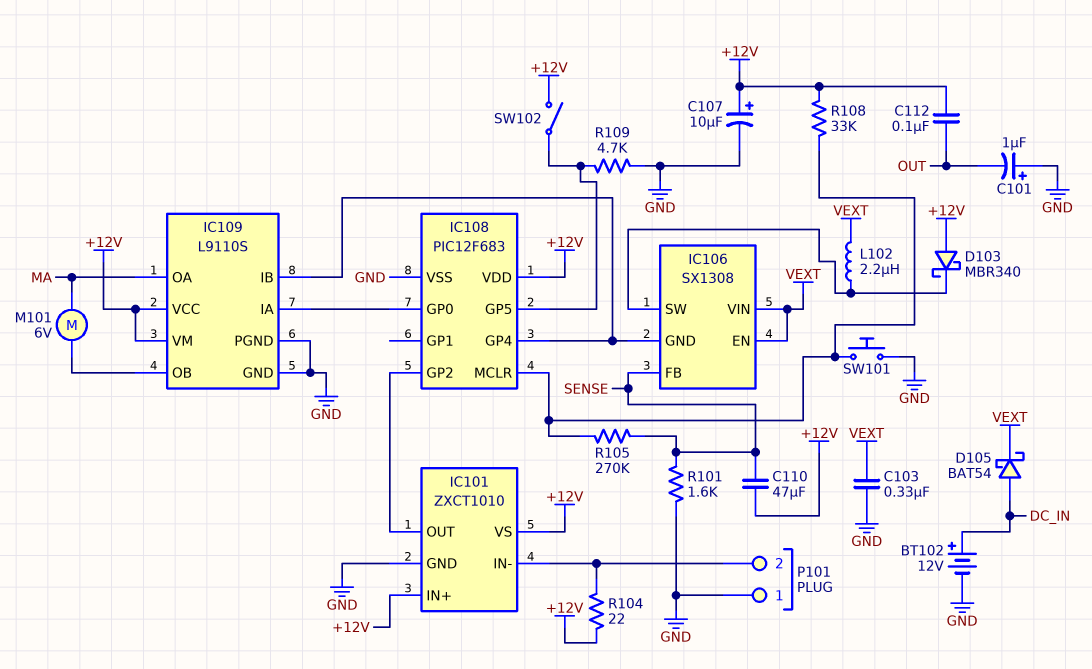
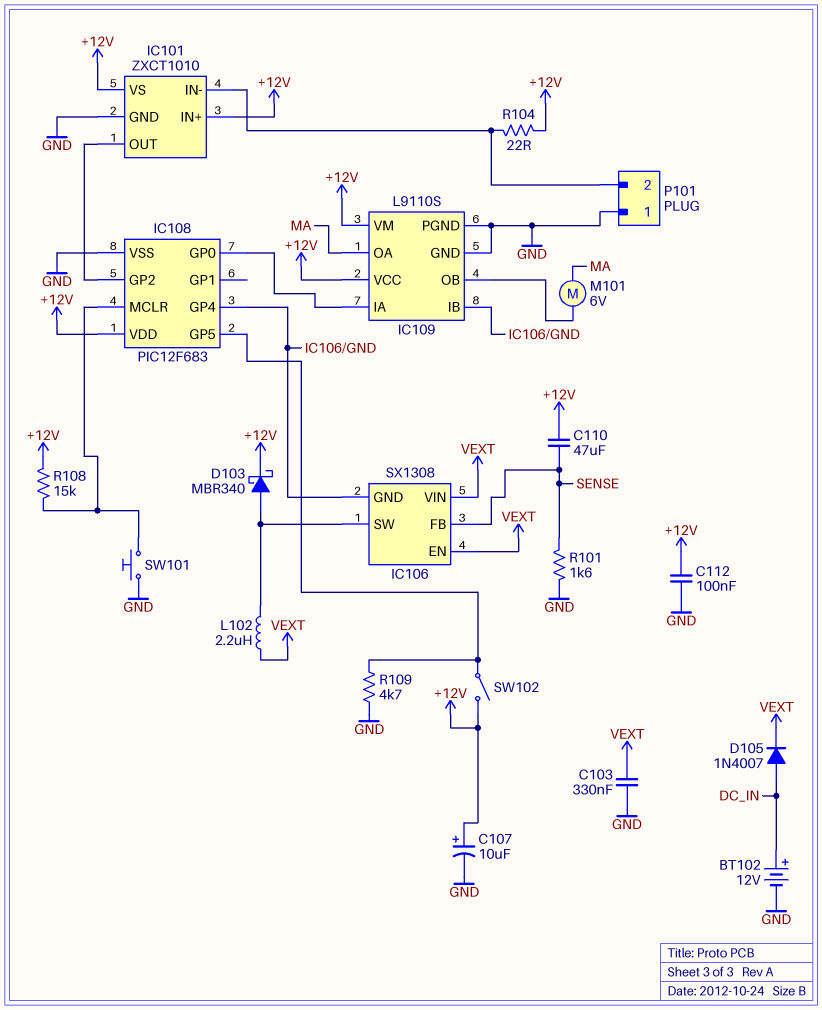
C101: 1uF (plus GND, minus OUT) -> none
C112: 100nF (+12V, OUT) -> 100nF (+12V, GND)
D103: schottky MBR340 (A +12V, K IC106/SW) -> schottky MBR340 (A IC106/SW, K +12V)
D105: schottky BAT54 (A DC_IN, K VEXT) -> diode 1N4007 (A DC_IN, K VEXT)
R105: 270k (IC108/MCLR, SENSE) -> none
R108: 33k (+12V, IC108/MCLR) -> 15k (+12V, IC108/MCLR)

